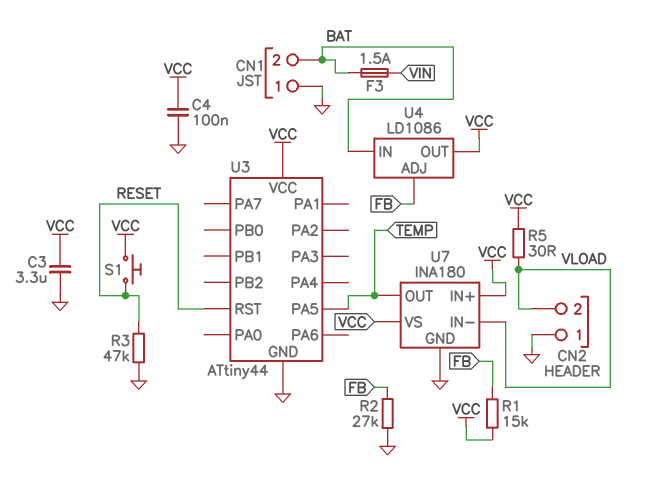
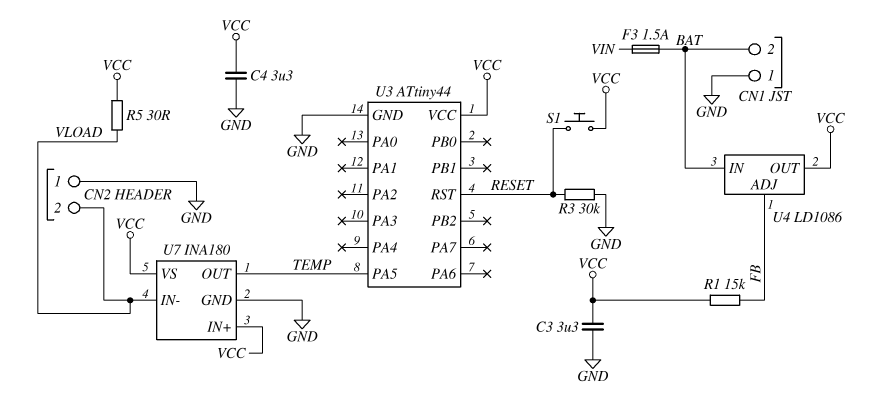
C4: 100nF (GND, VCC) -> 3.3uF (GND, VCC)
R2: 27k (FB, GND) -> none
R3: 47k (GND, RESET) -> 30k (GND, RESET)

